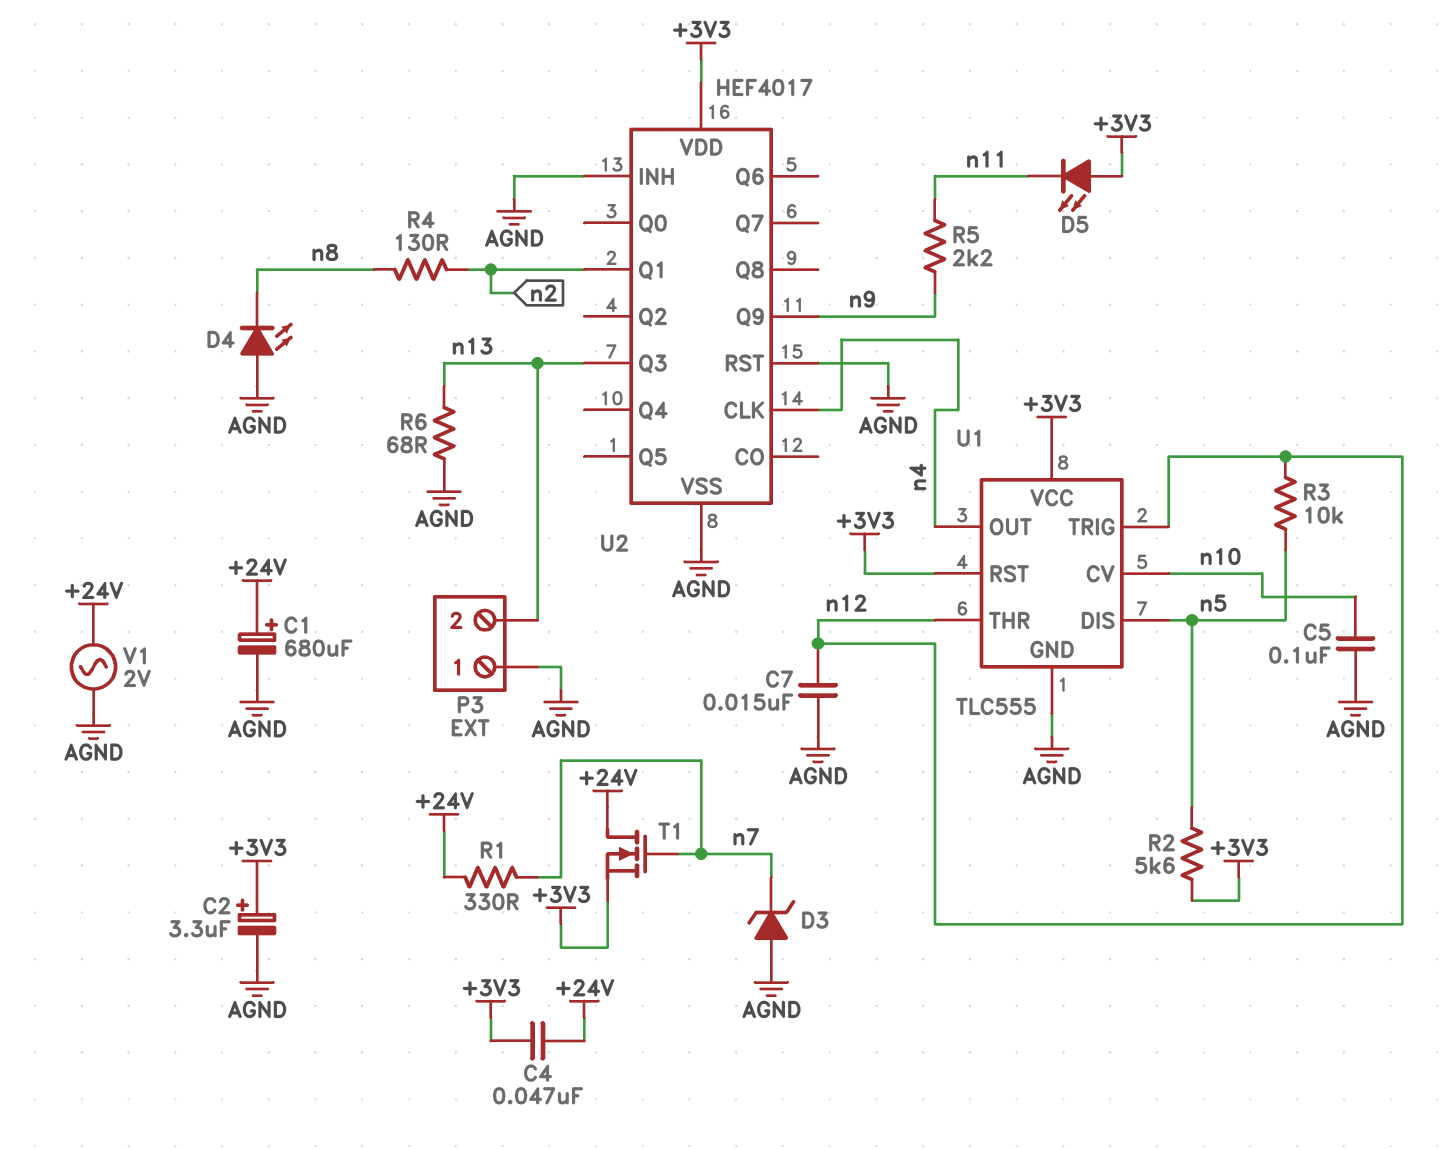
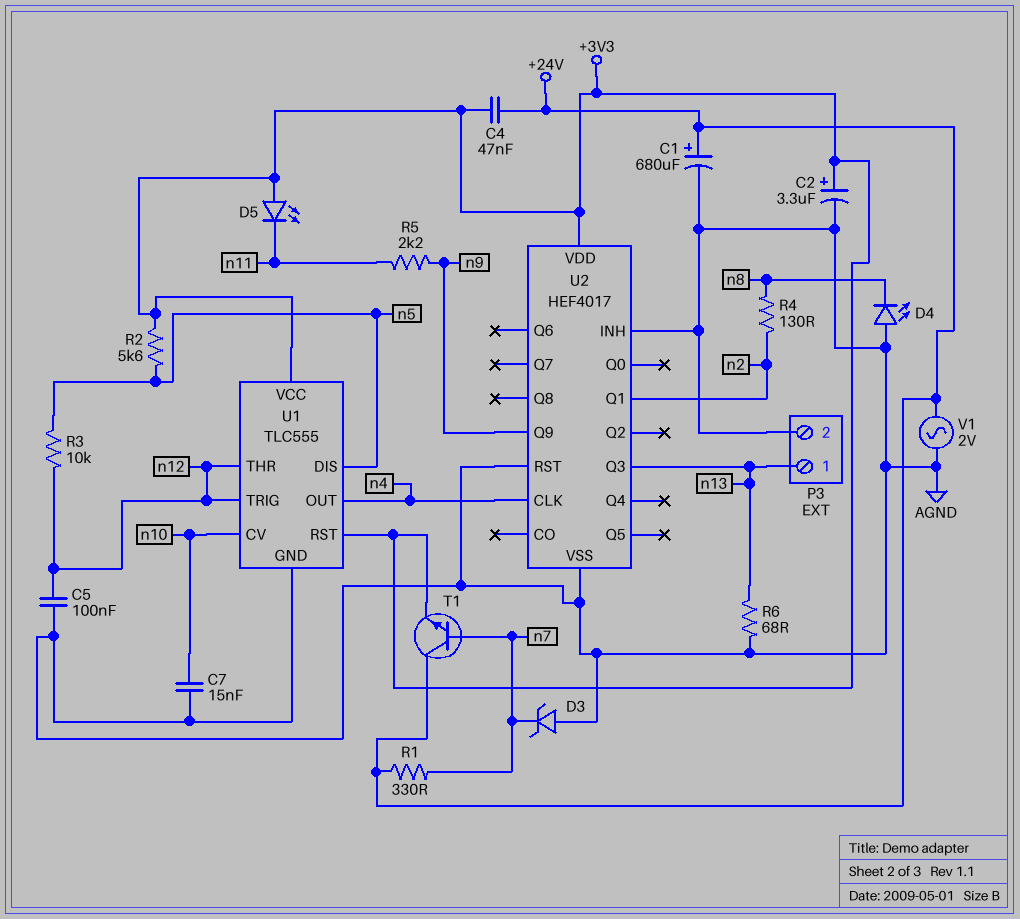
C5: 100nF (AGND, n10) -> 100nF (AGND, n12)
C7: 15nF (AGND, n12) -> 15nF (AGND, n10)
P3 pin 1: AGND -> n13
P3 pin 2: n13 -> AGND
T1: NMOS (G n7, D +24V, S +3V3) -> NPN (B n7, C +24V, E +3V3)

